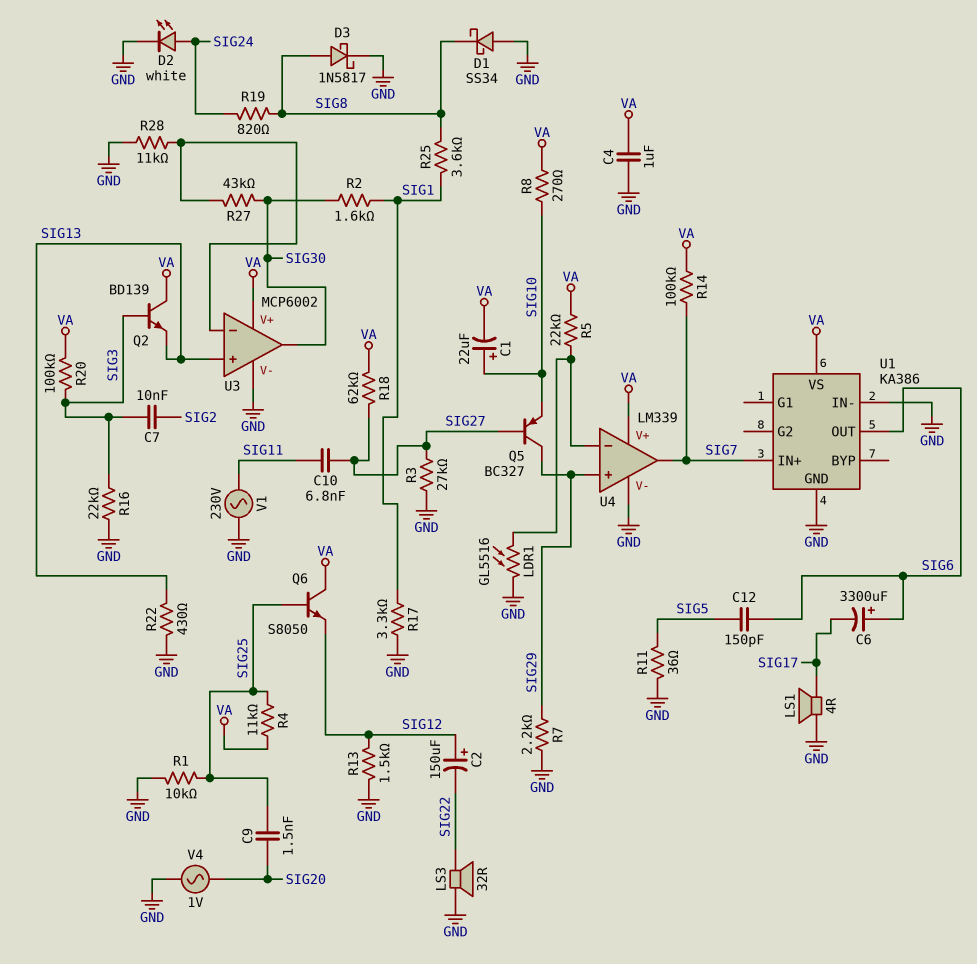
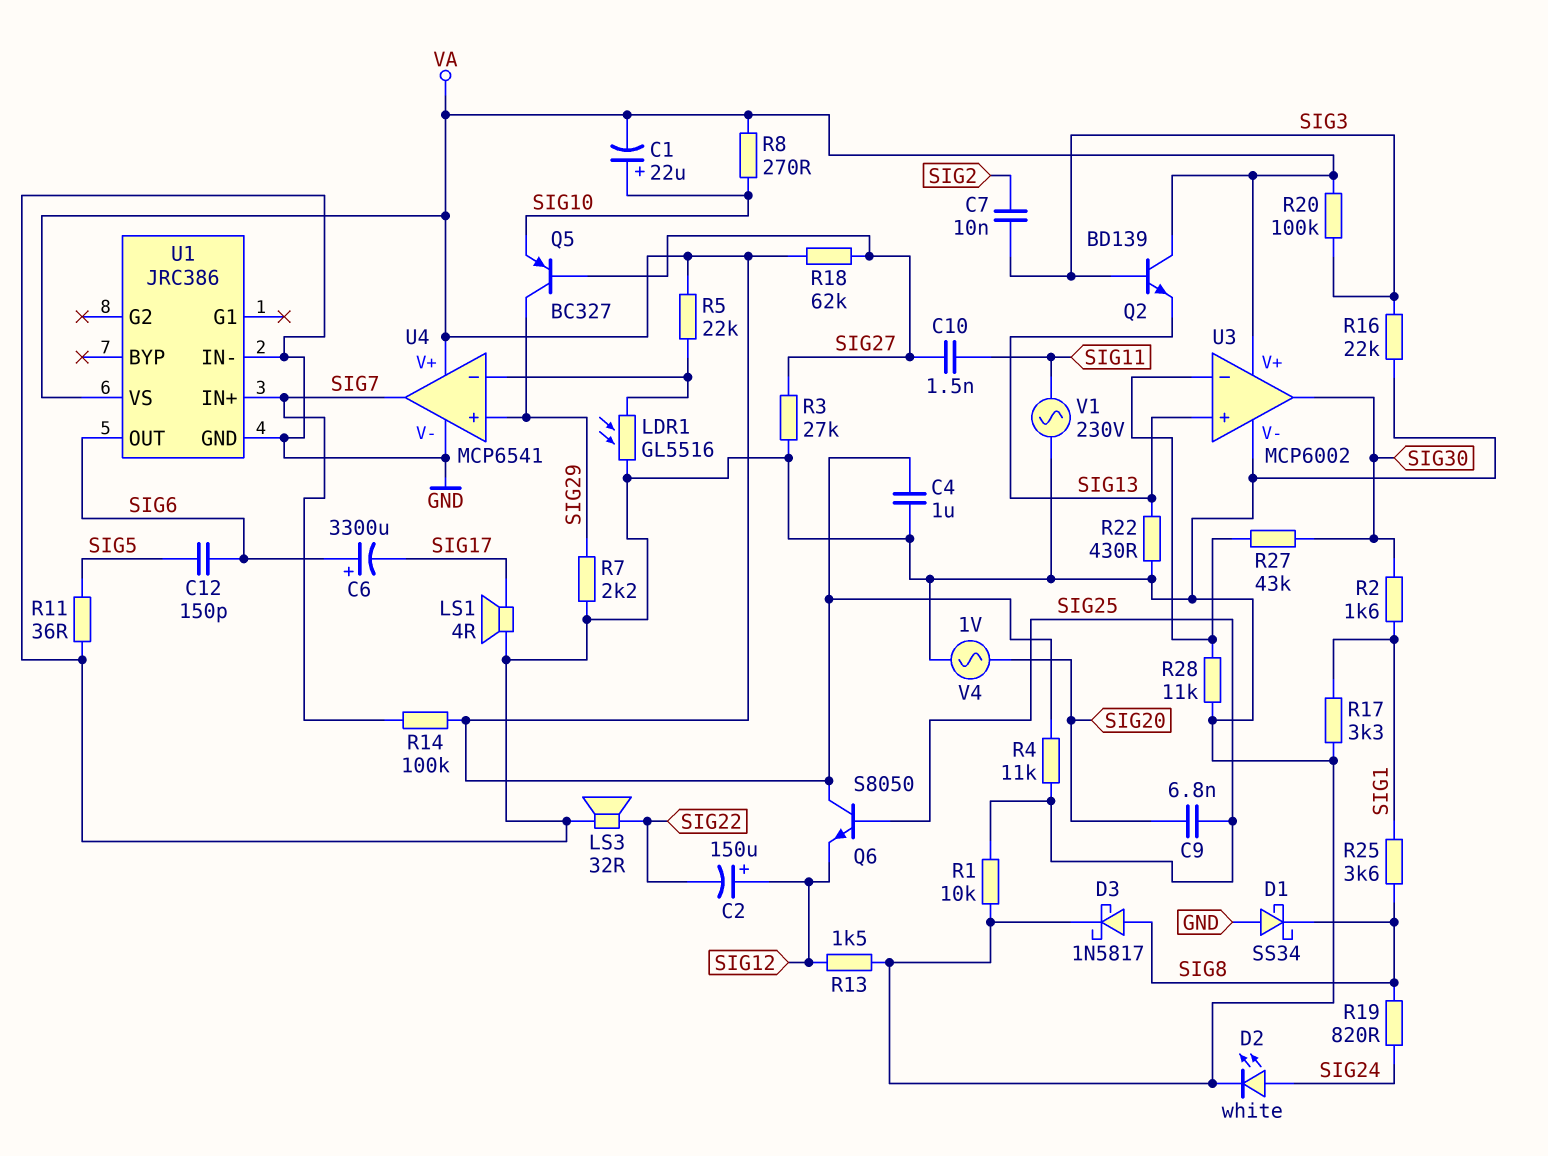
C9: 1.5nF (SIG20, SIG25) -> 6.8nF (SIG20, SIG25)
C10: 6.8nF (SIG11, SIG27) -> 1.5nF (SIG11, SIG27)
U1: KA386 -> JRC386
U4: LM339 -> MCP6541

